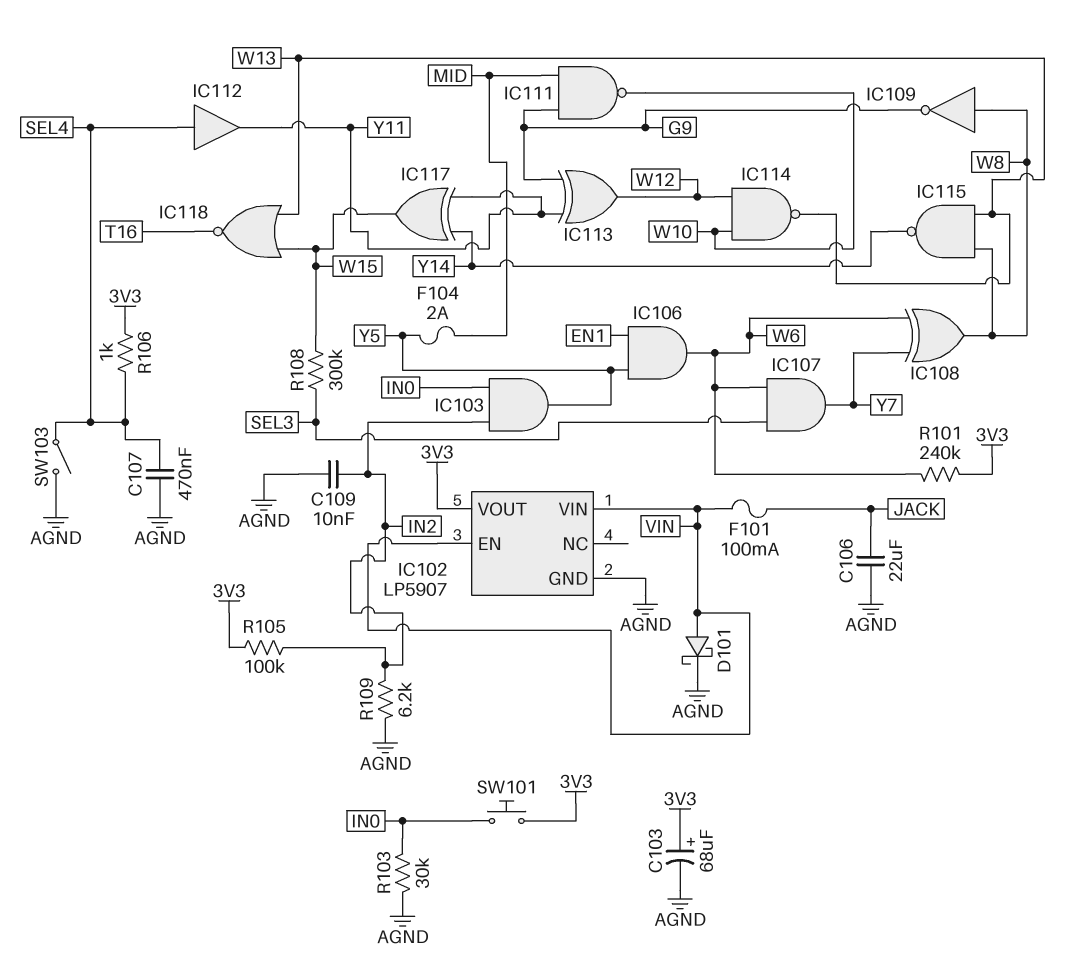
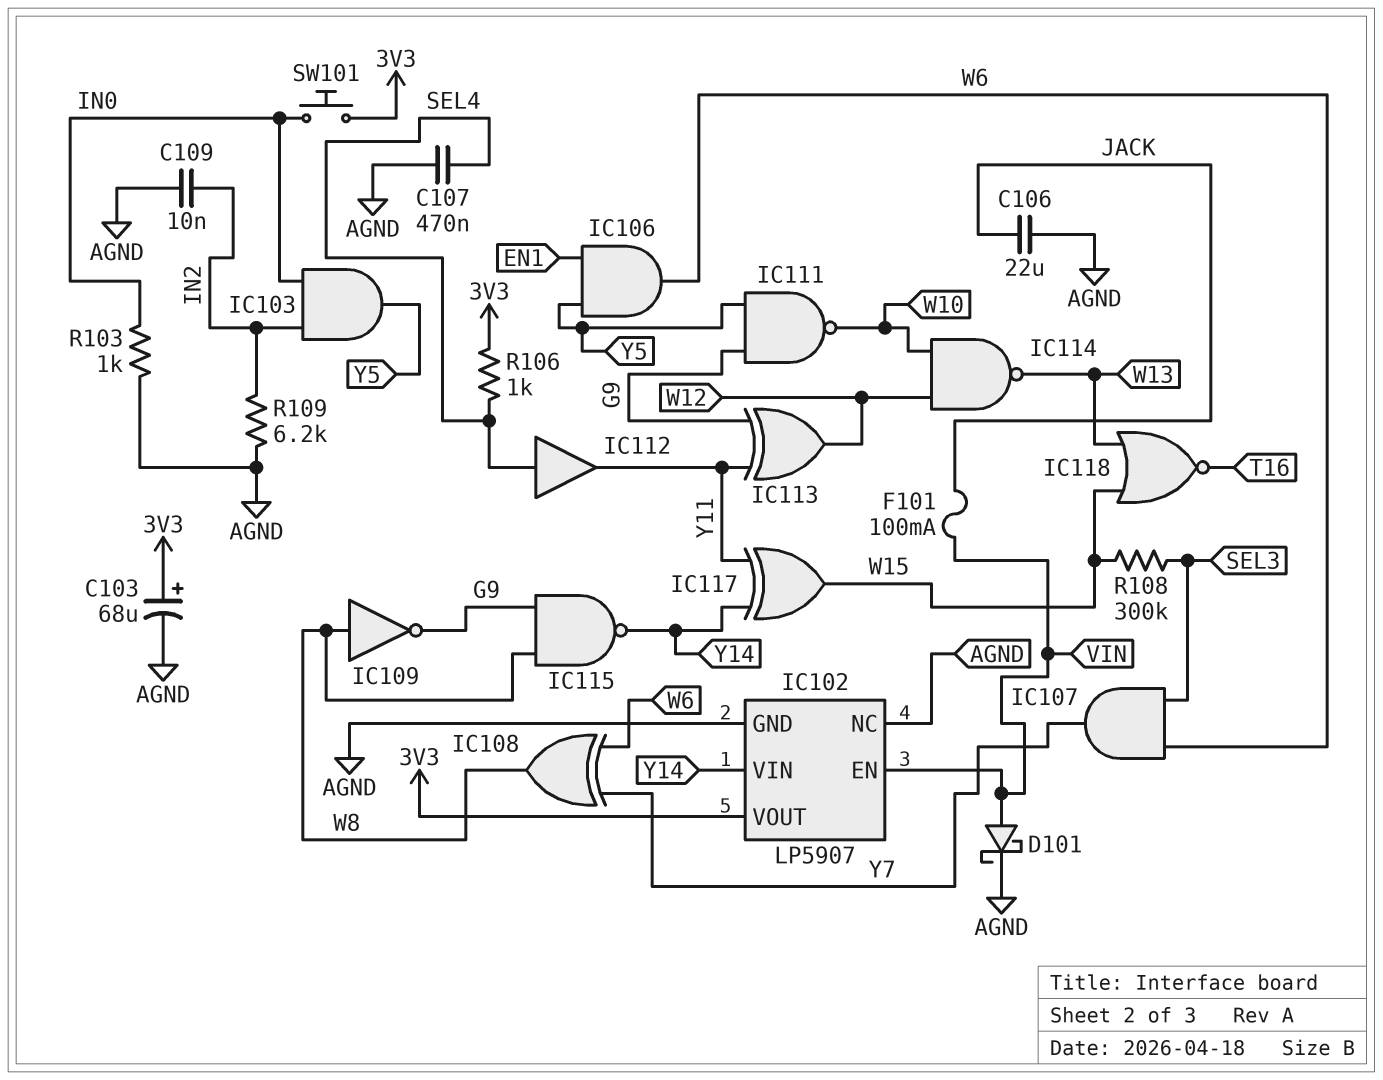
F104: 2A (MID, Y5) -> none
IC102 pin NC: none -> AGND
IC102 pin VIN: VIN -> Y14
IC111: NAND (in G9, in MID, out W10) -> NAND (in G9, in Y5, out W10)
IC115: NAND (in W8, in W13, out Y14) -> NAND (in G9, in W8, out Y14)
R101: 240k (3V3, W6) -> none
R103: 30k (AGND, IN0) -> 1k (AGND, IN0)
R105: 100k (3V3, IN2) -> none
SW103: switch (AGND, SEL4) -> none

